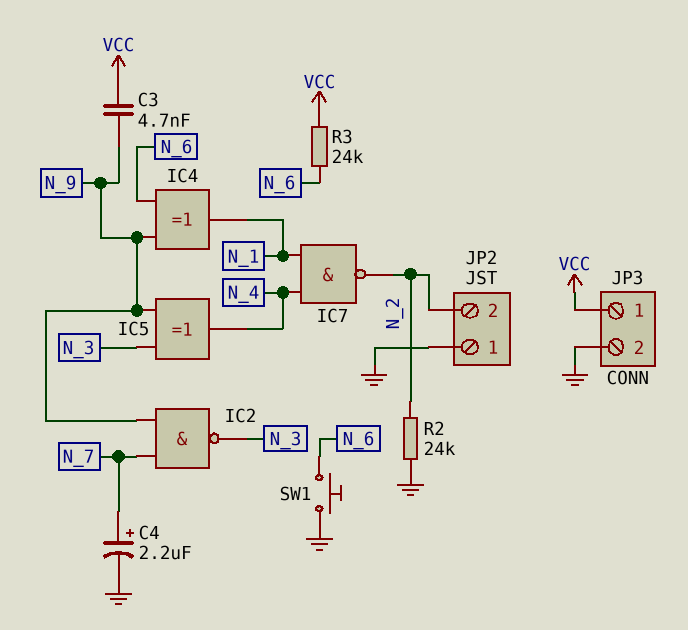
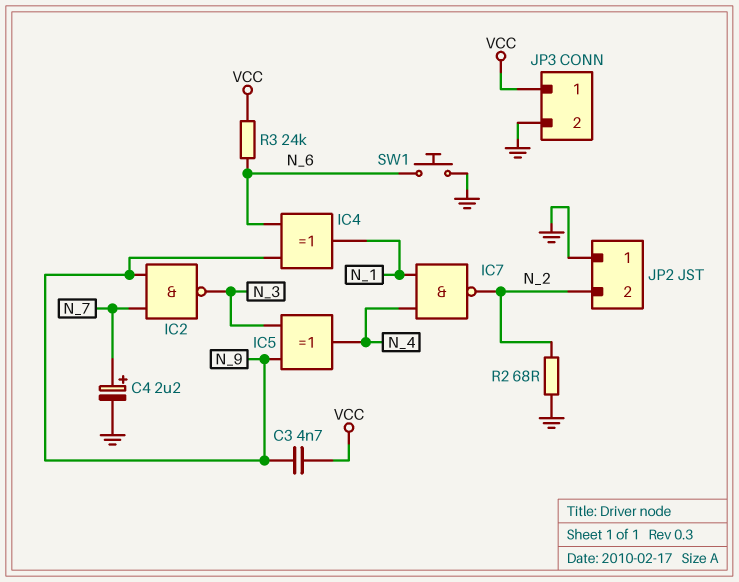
R2: 24k (GND, N_2) -> 68 (GND, N_2)

